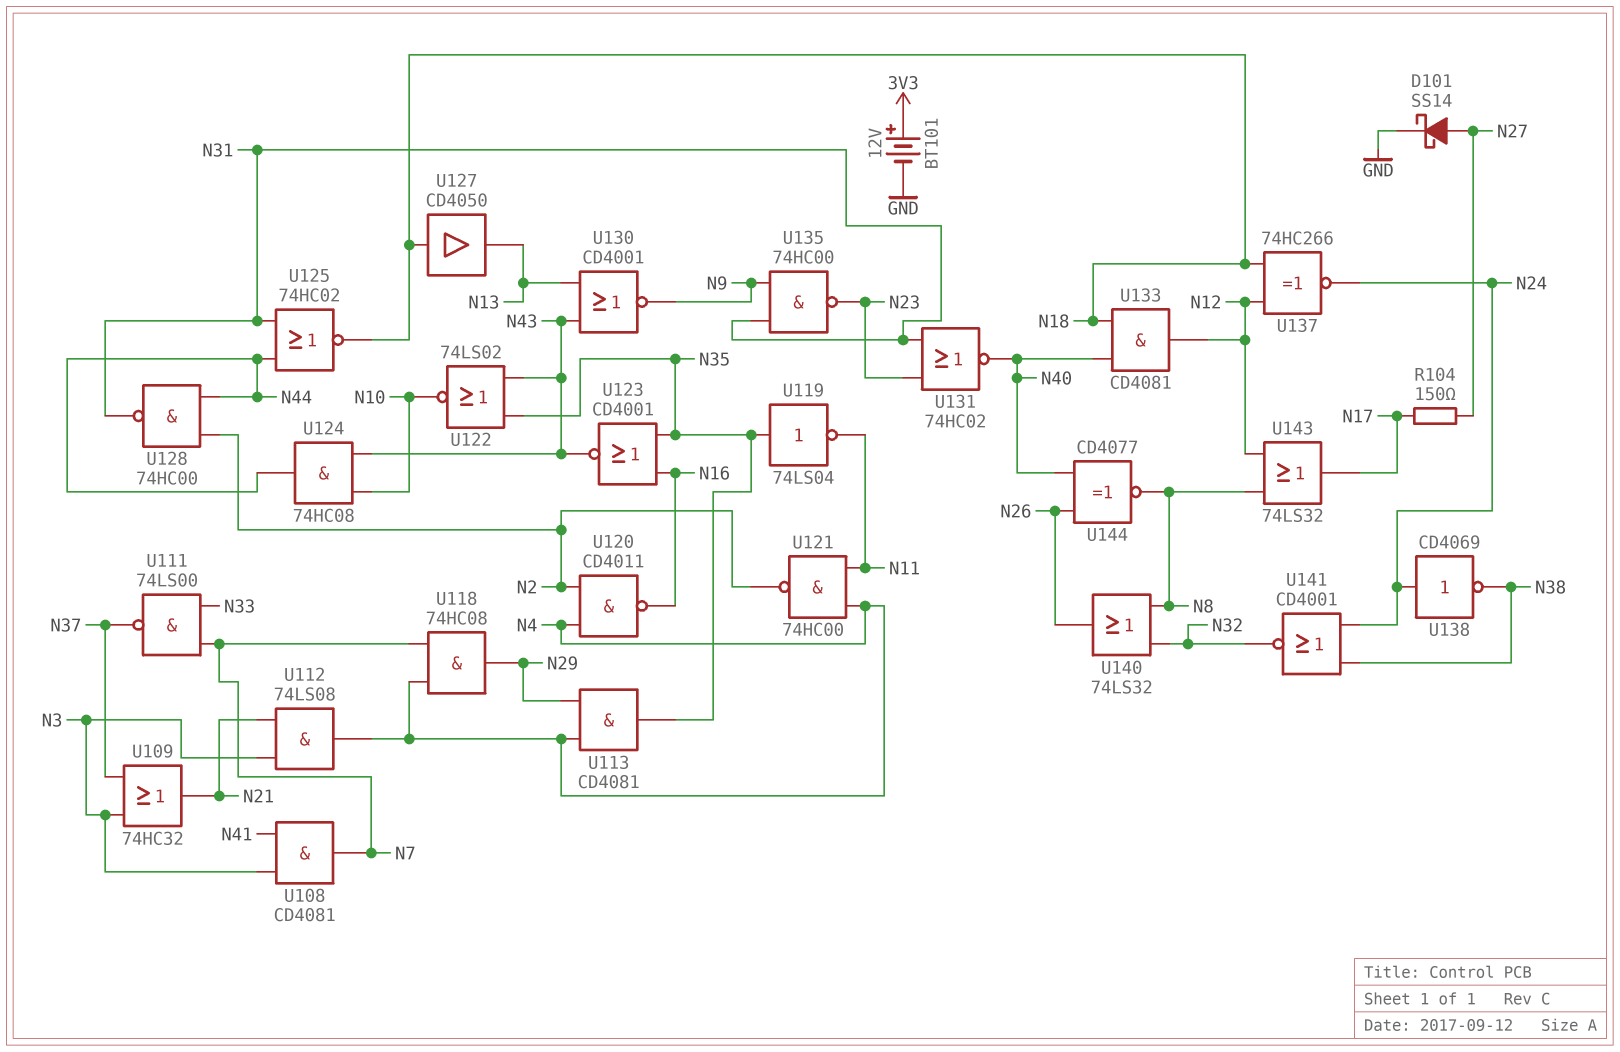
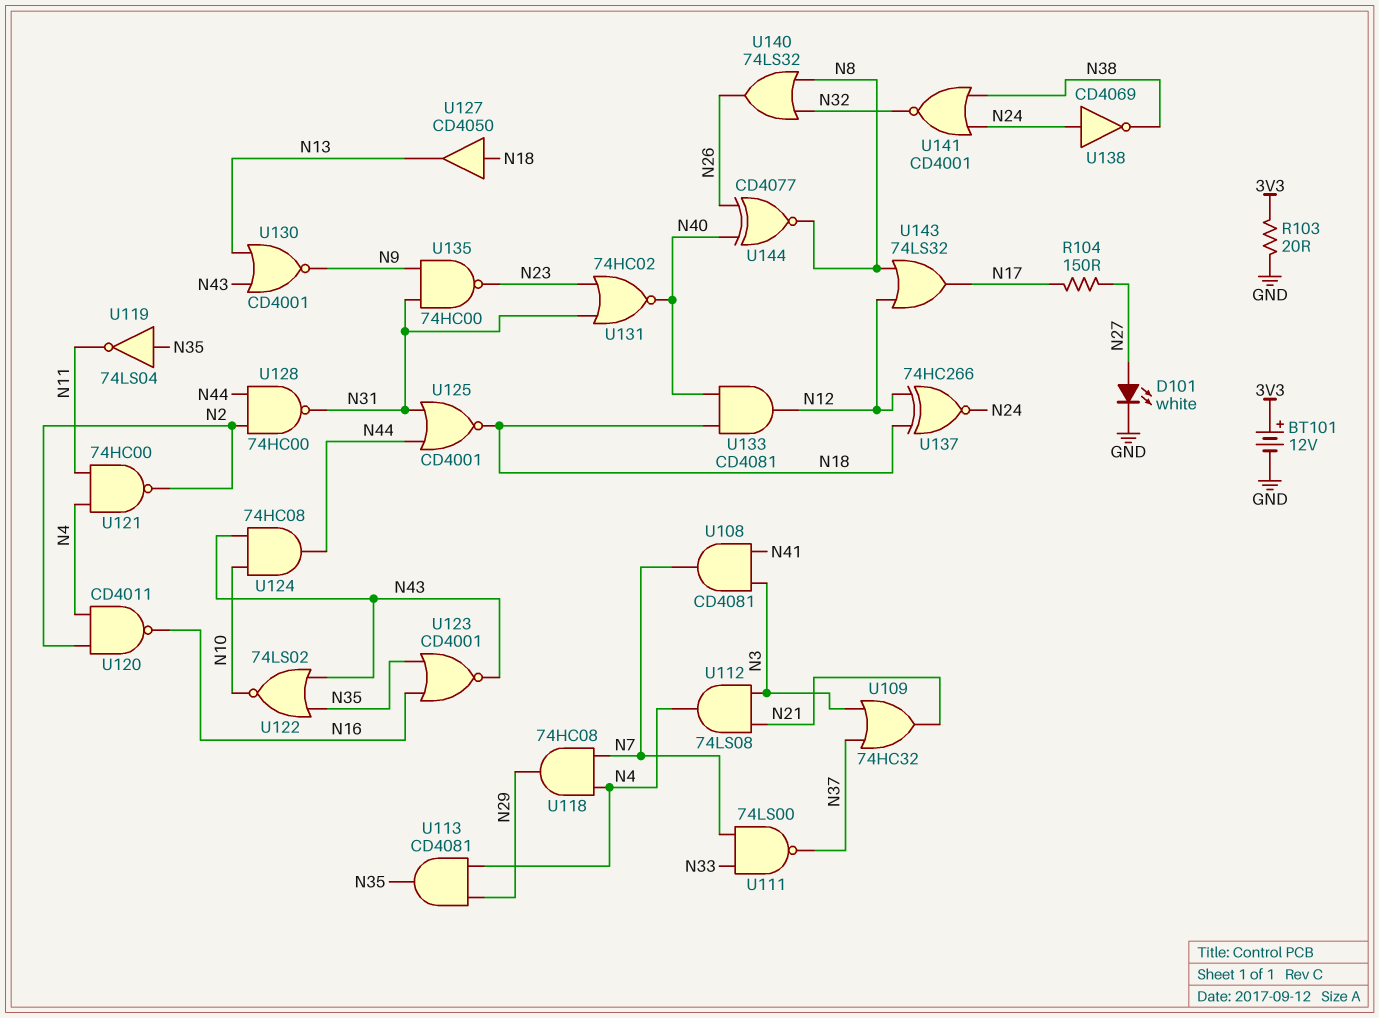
D101: schottky SS14 (A N27, K GND) -> LED white (A N27, K GND)
R103: none -> 20 (3V3, GND)
U125: NOR 74HC02 (in N31, in N44, out N18) -> NOR CD4001 (in N31, in N44, out N18)

